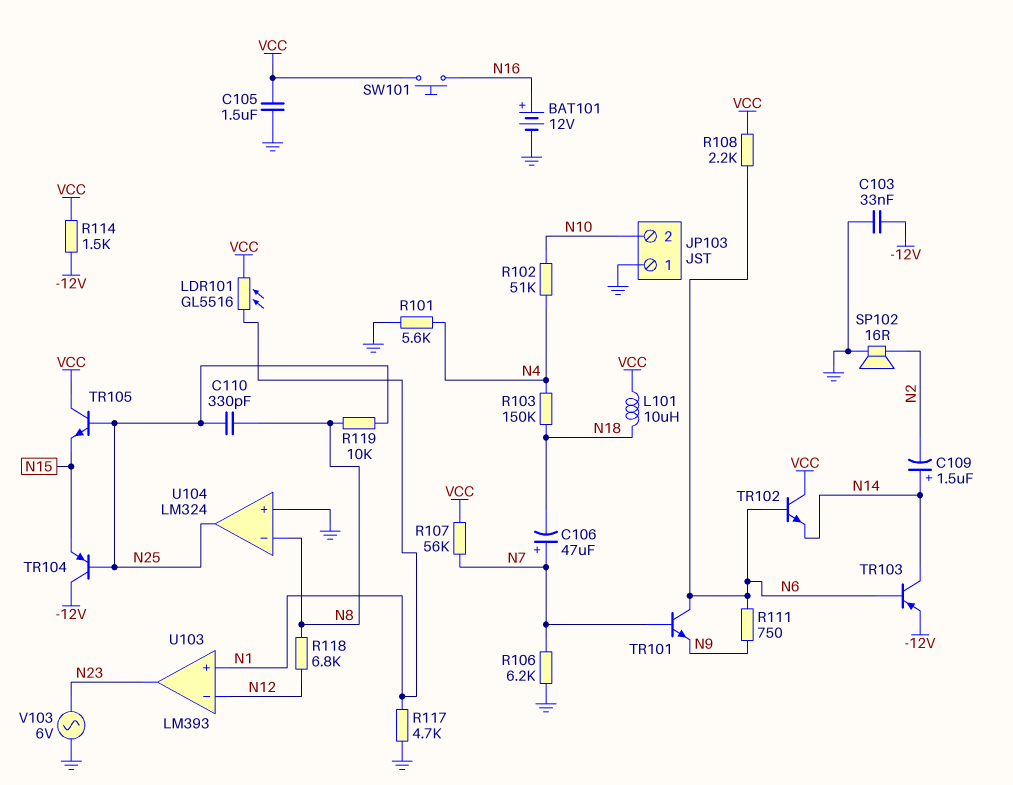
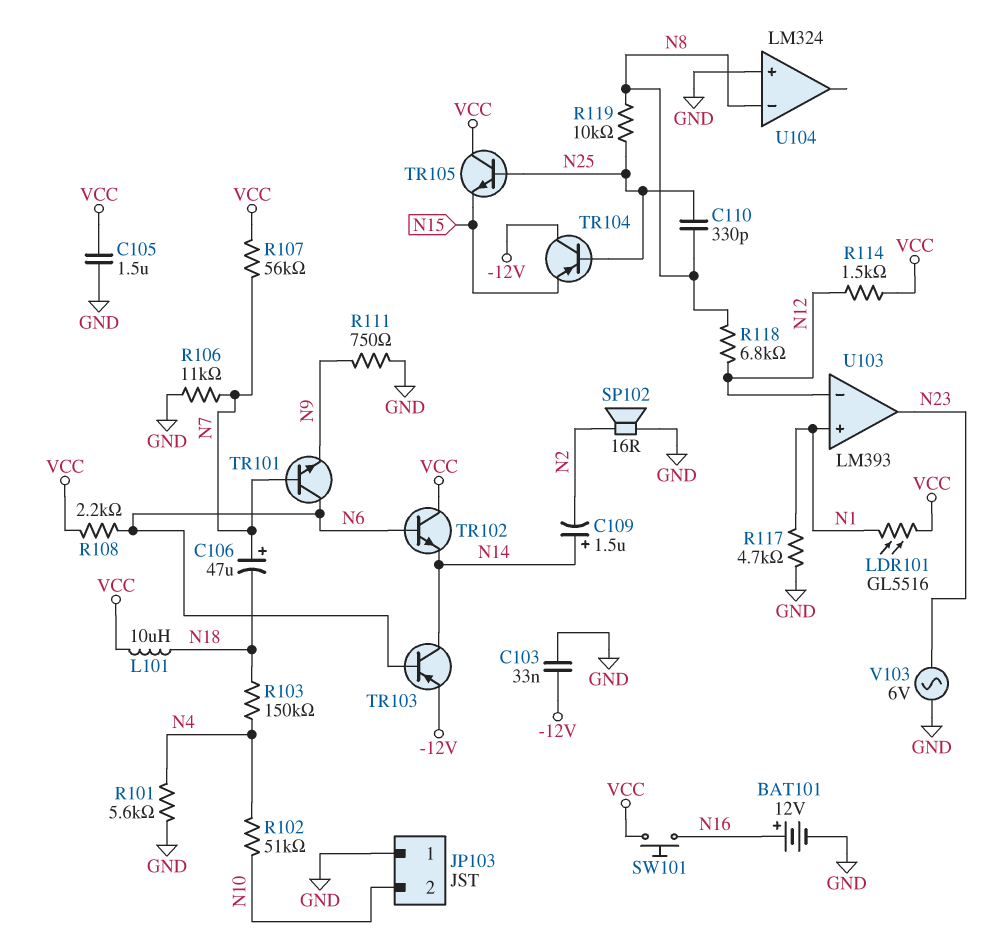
R106: 6.2k (GND, N7) -> 11k (GND, N7)
R111: 750 (N6, N9) -> 750 (GND, N9)
R114: 1.5k (-12V, VCC) -> 1.5k (N12, VCC)
U104 pin out: N25 -> none

